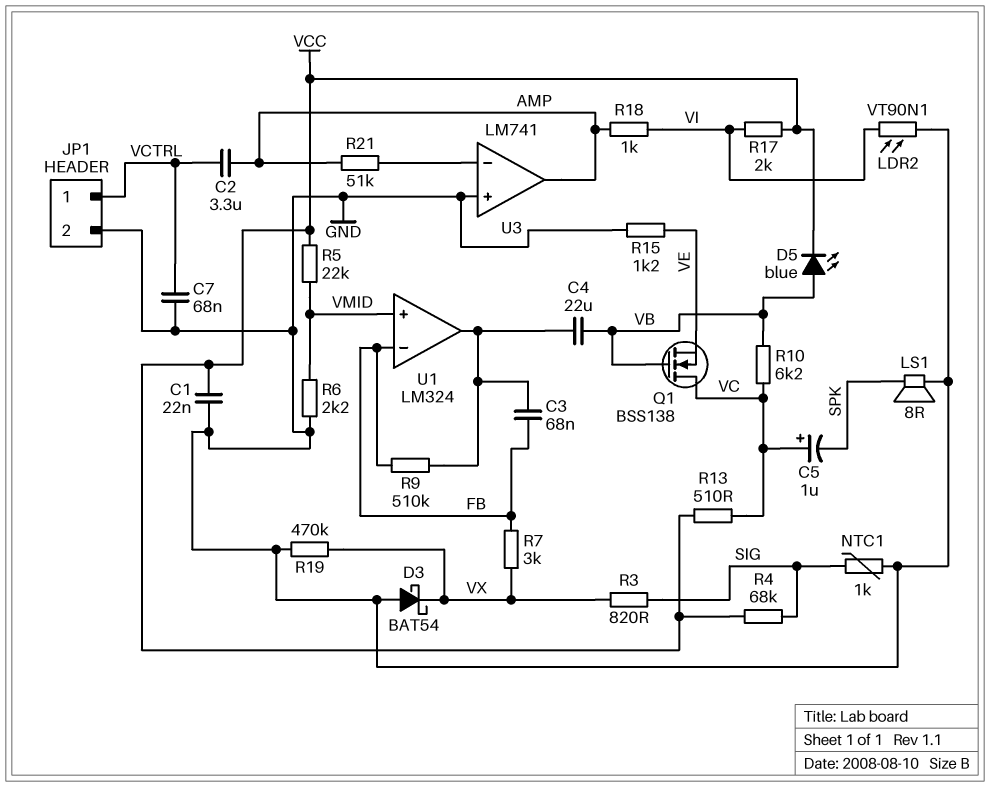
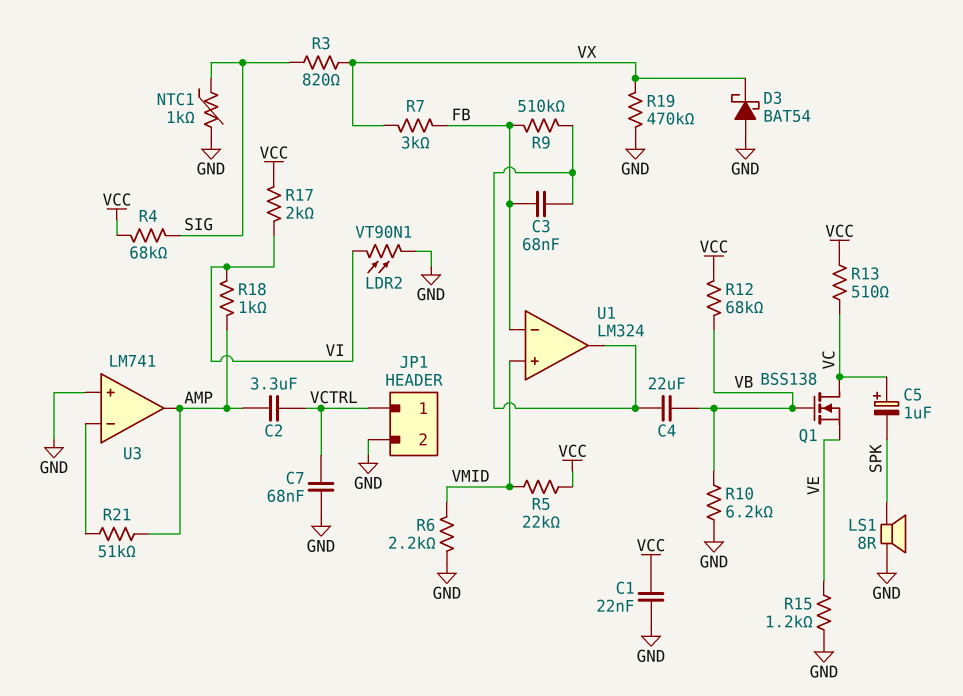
D5: LED blue (A VB, K VCC) -> none
R10: 6.2k (VB, VC) -> 6.2k (GND, VB)
R12: none -> 68k (VB, VCC)

